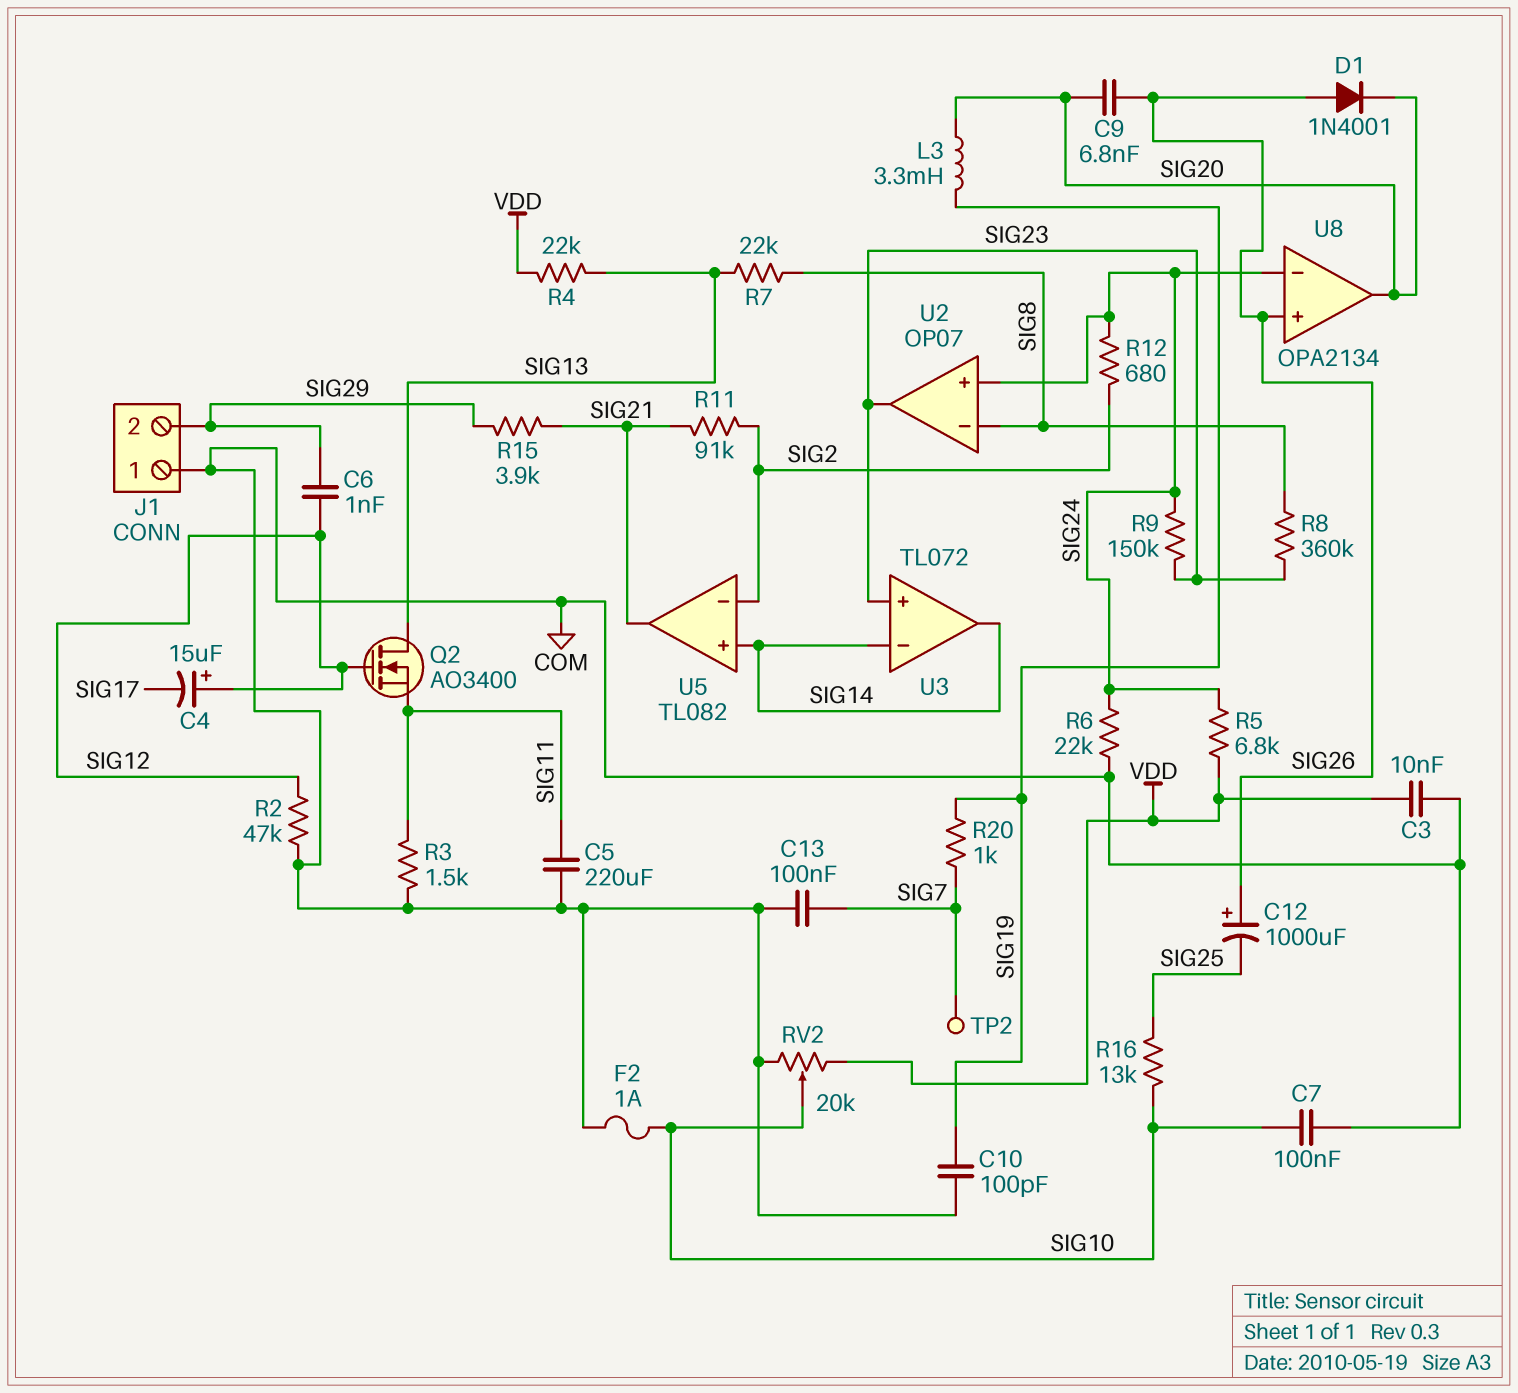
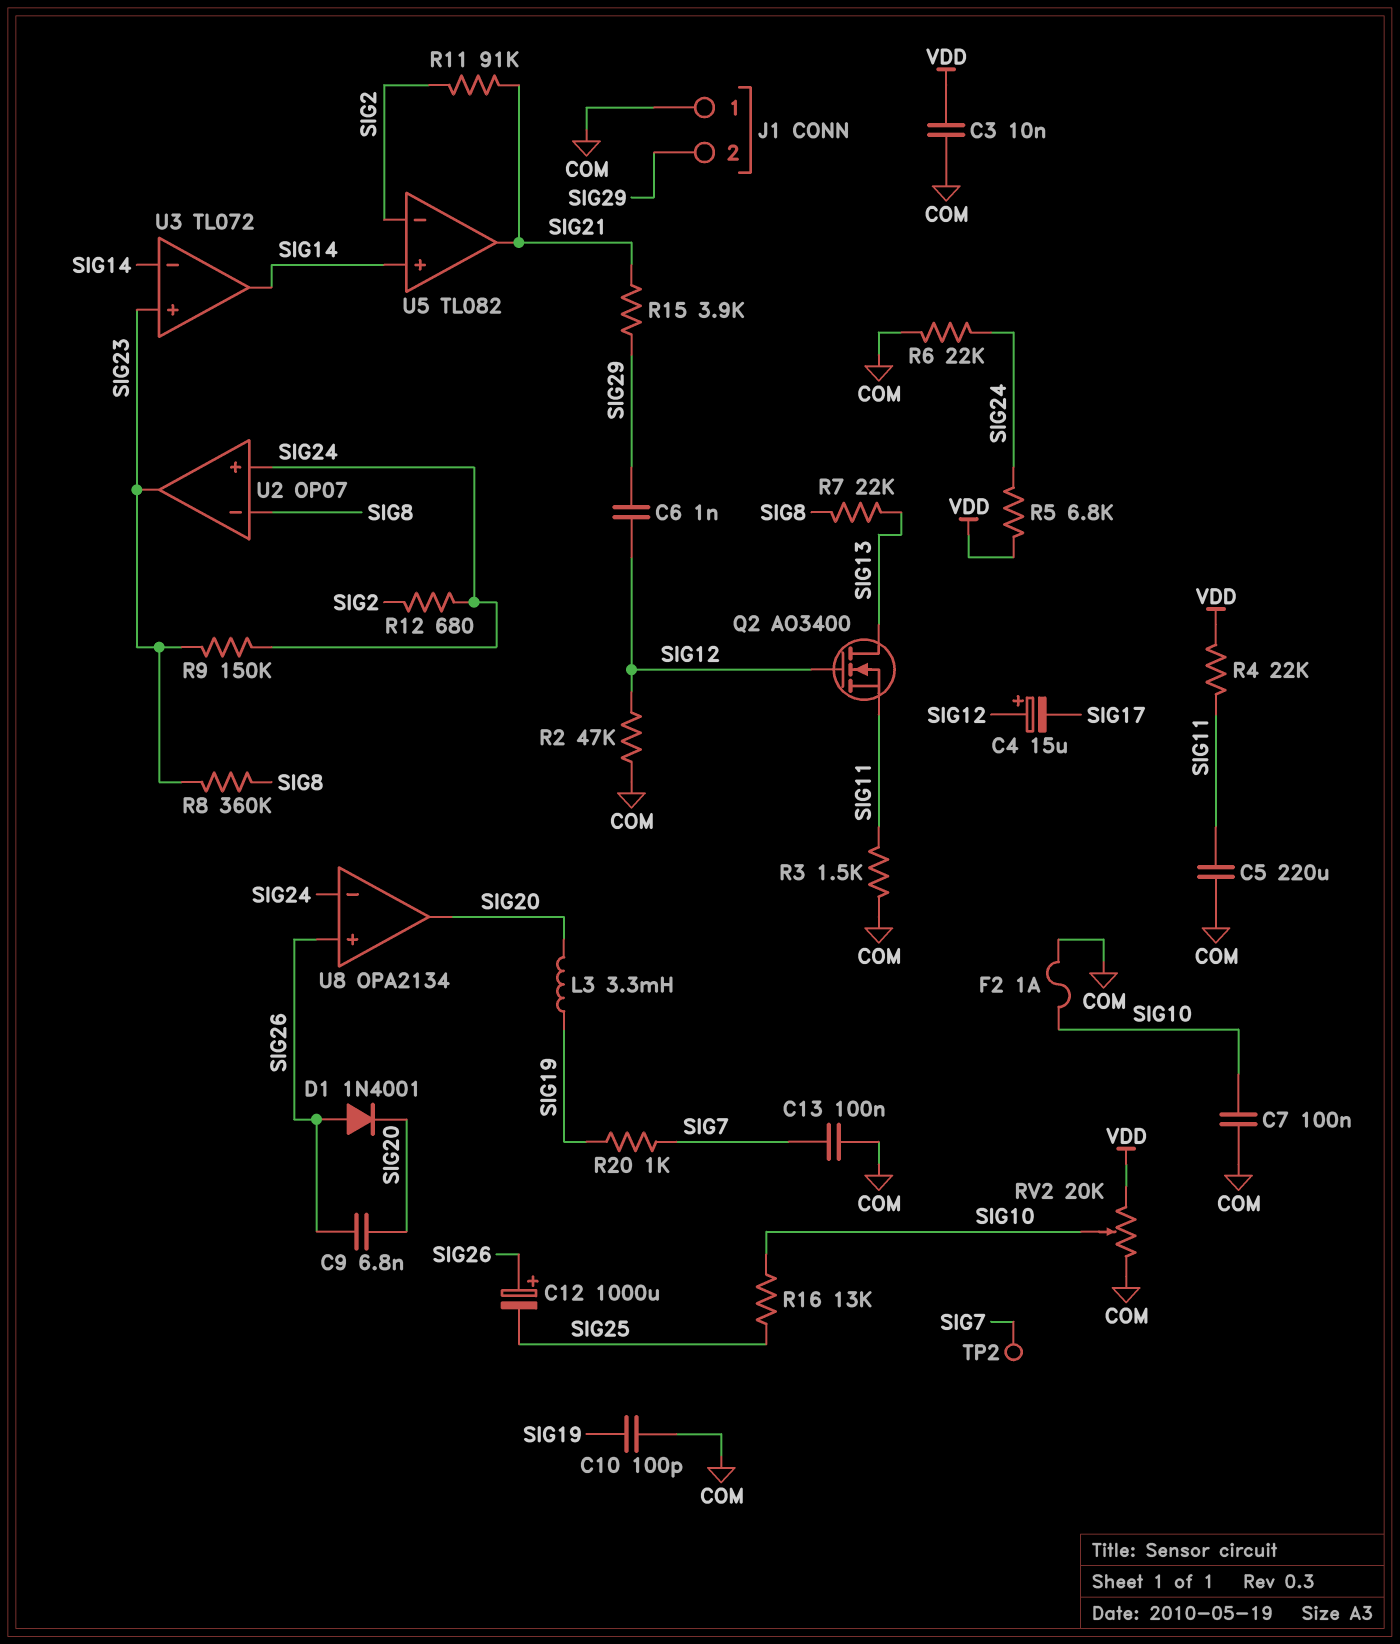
R4: 22k (SIG13, VDD) -> 22k (SIG11, VDD)

